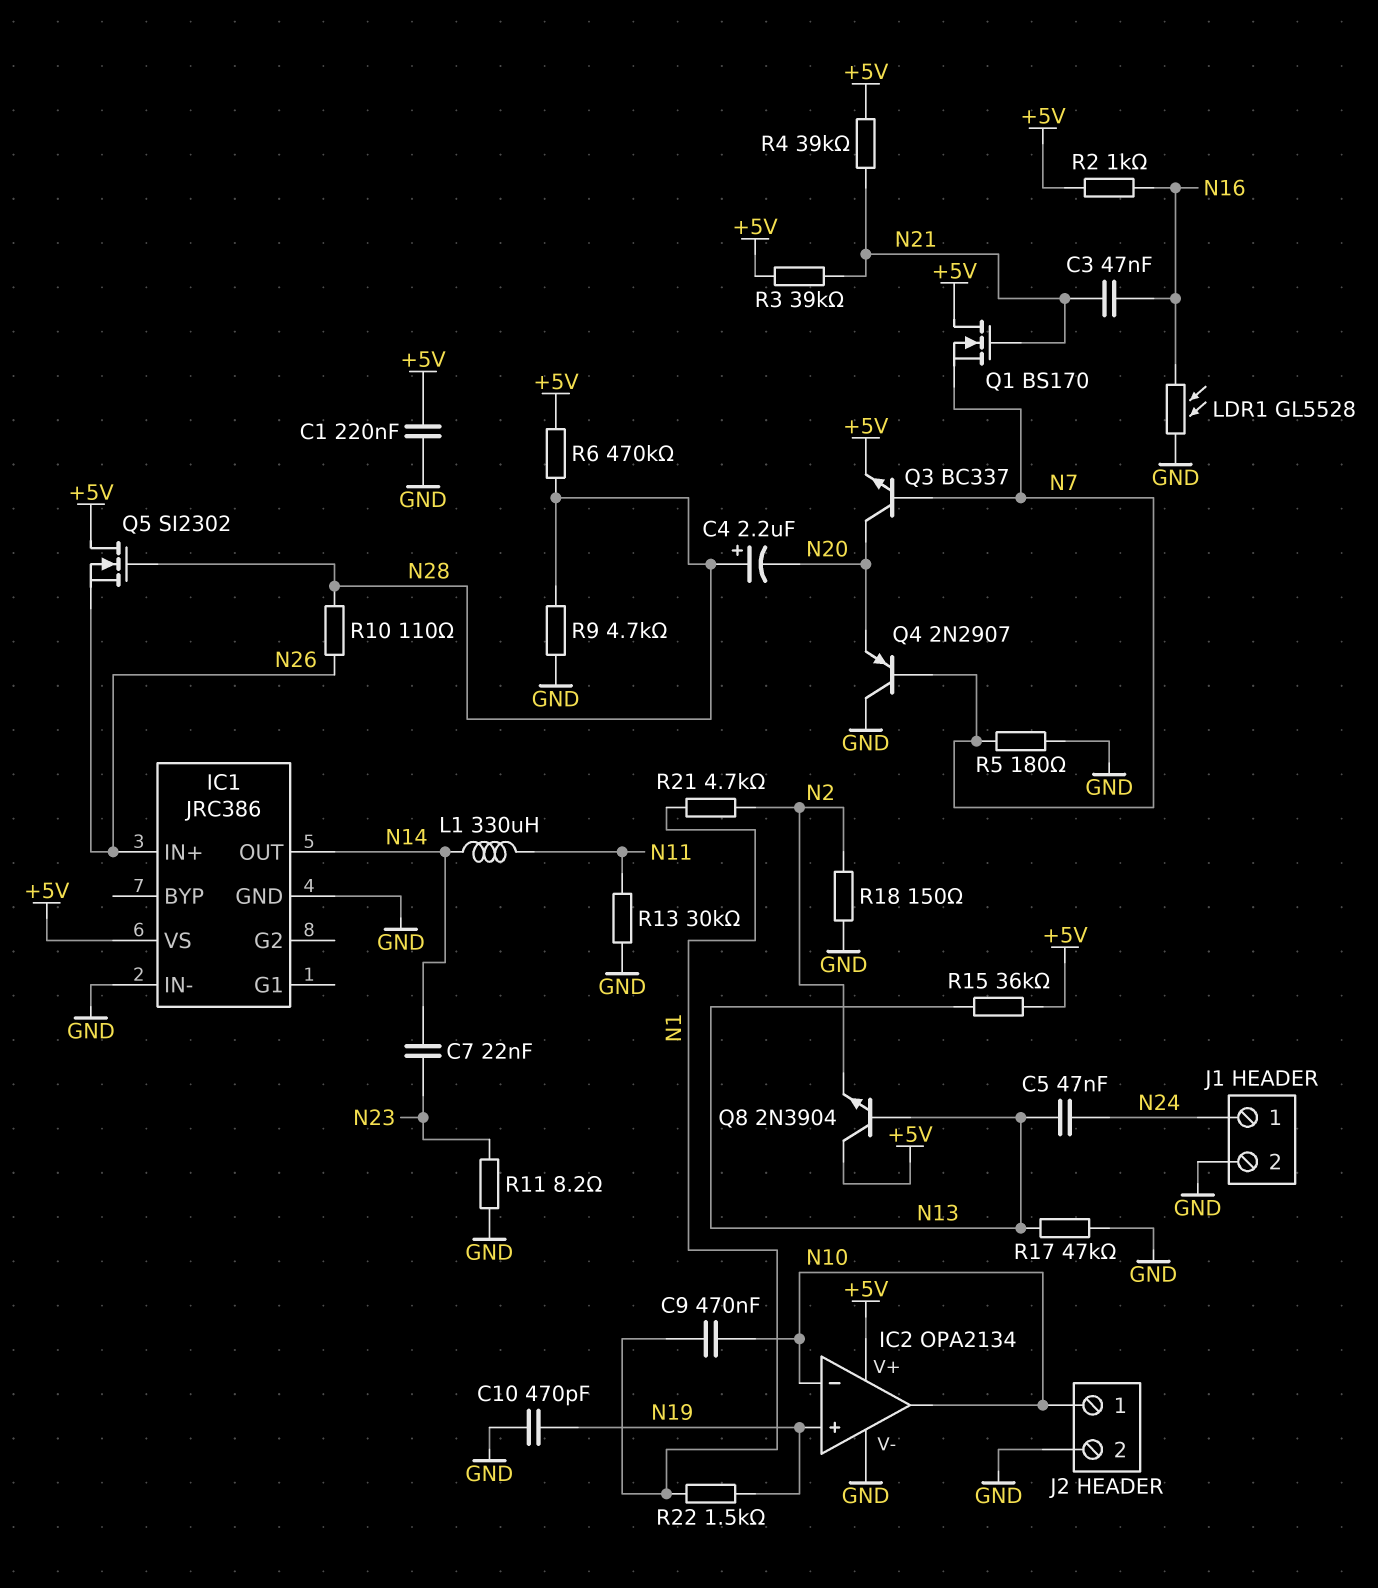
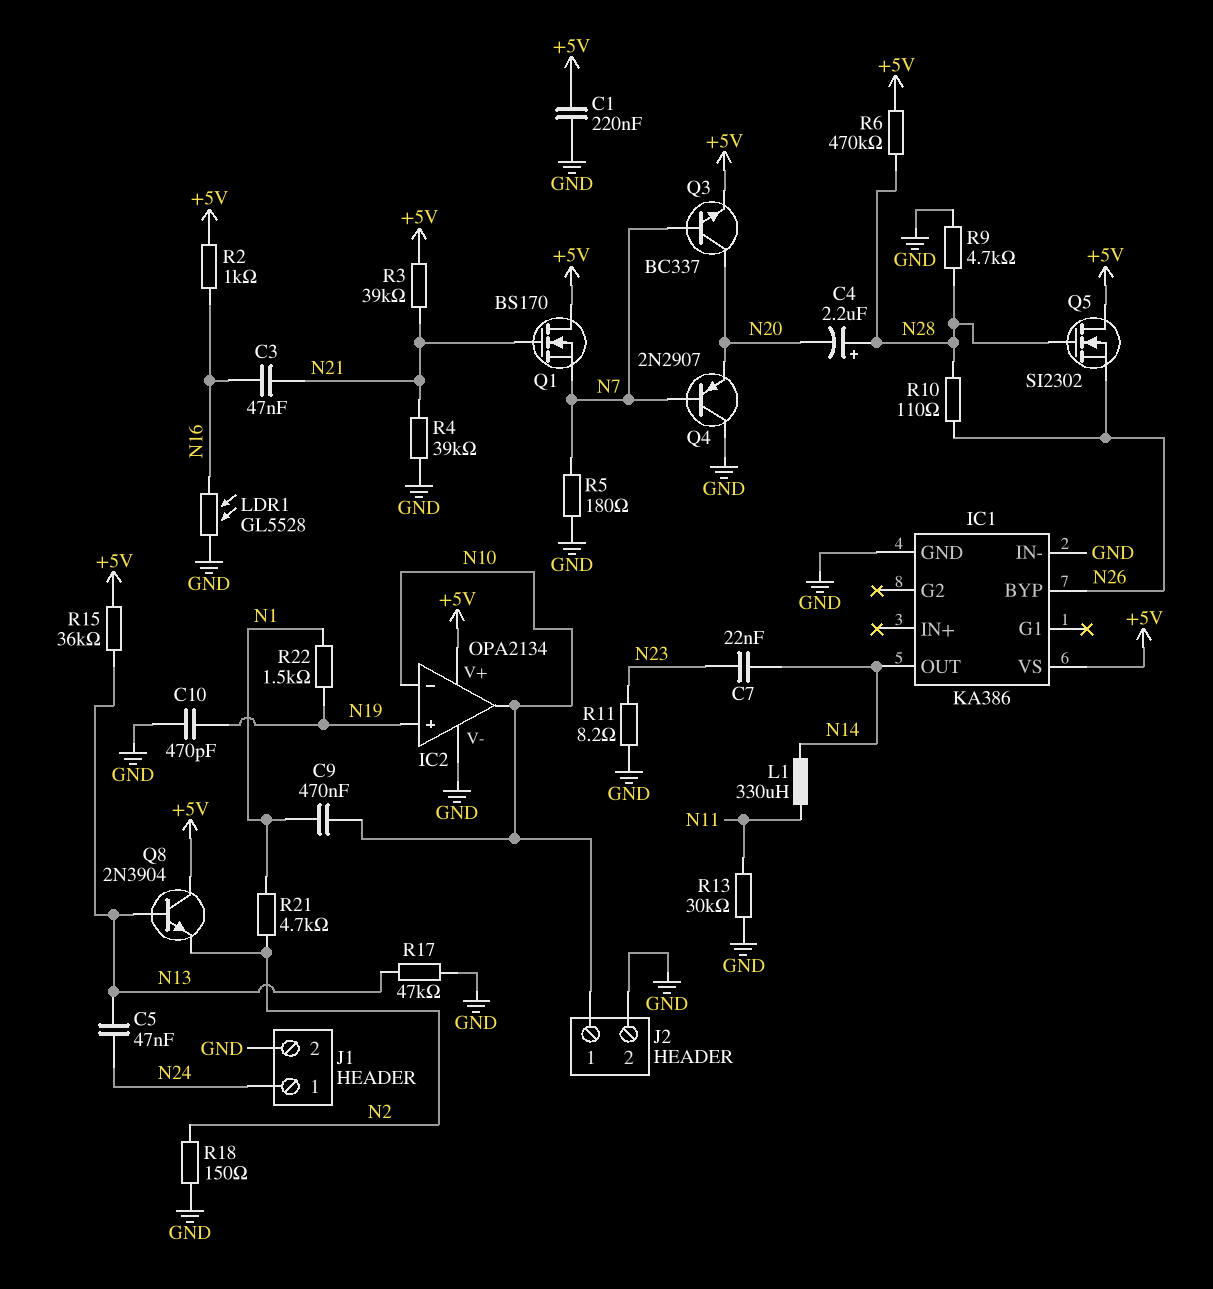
IC1: JRC386 -> KA386
IC1 pin BYP: none -> N26
IC1 pin IN+: N26 -> none
R4: 39k (+5V, N21) -> 39k (GND, N21)

